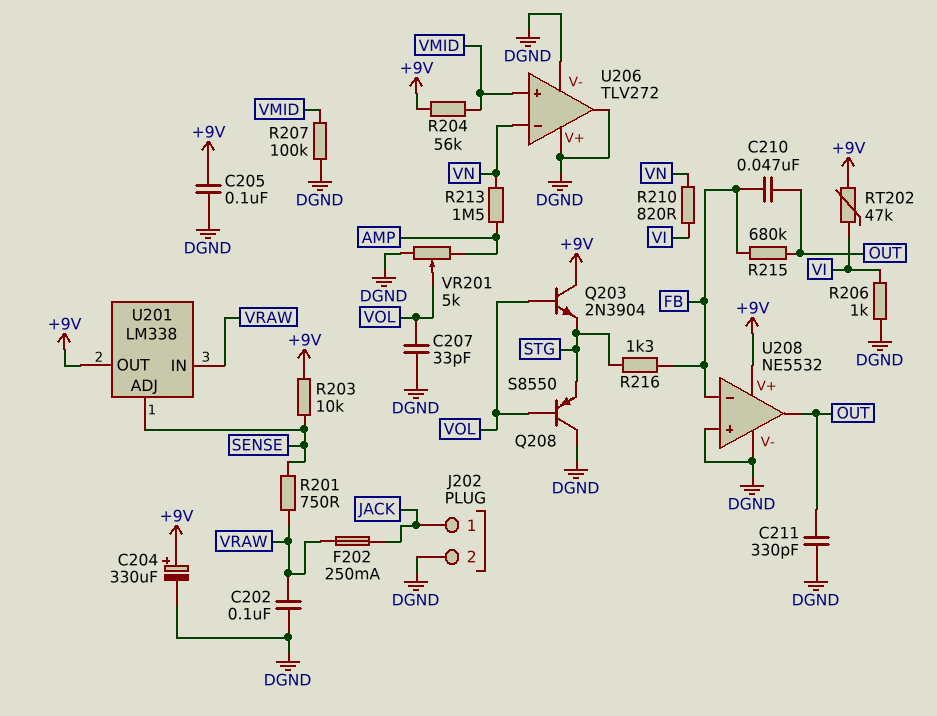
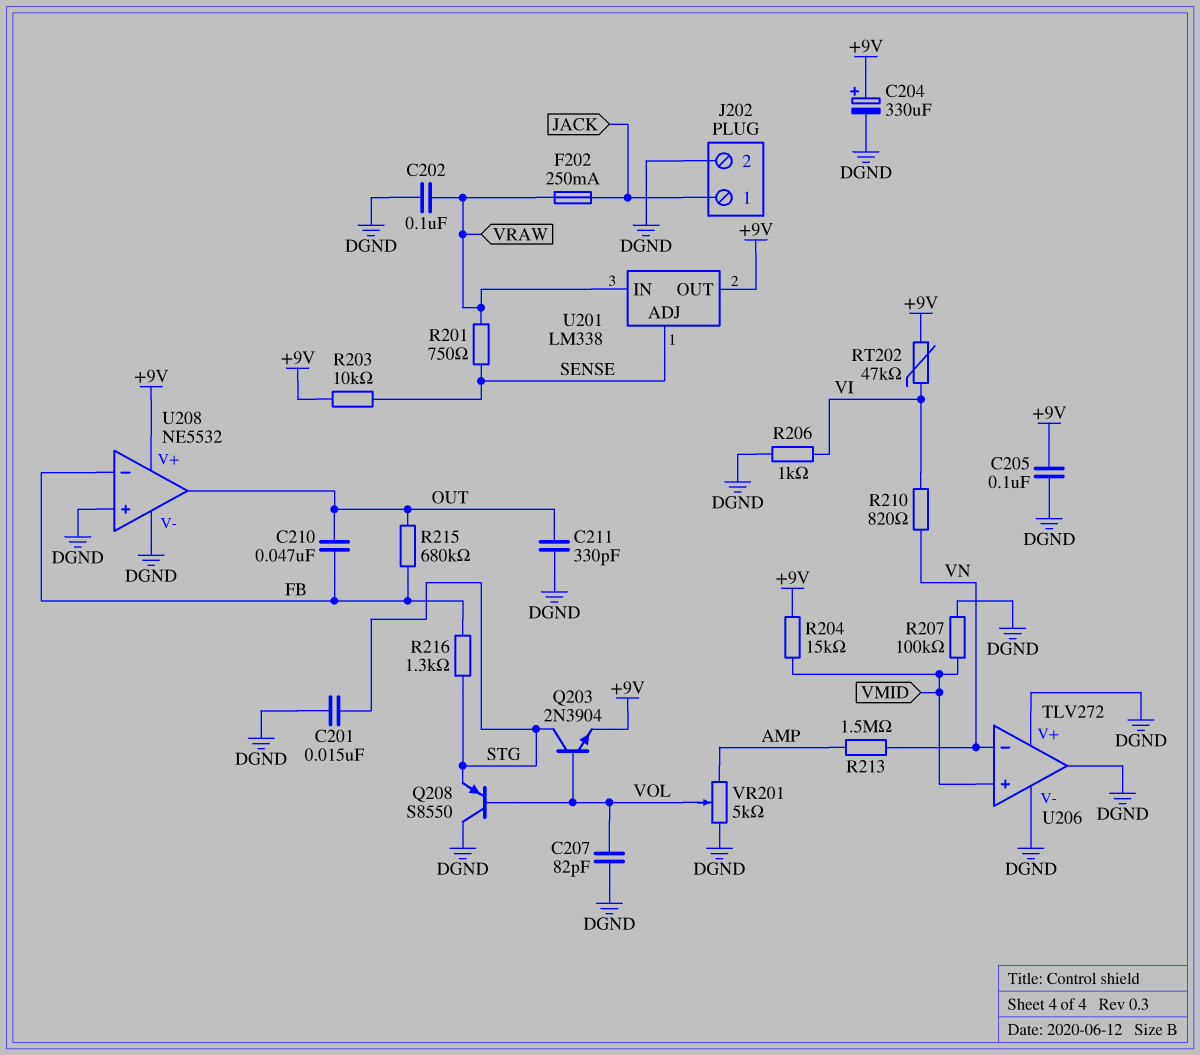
C201: none -> 15nF (DGND, STG)
C207: 33pF (DGND, VOL) -> 82pF (DGND, VOL)
Q203: NPN 2N3904 (B VOL, C +9V, E STG) -> NPN 2N3904 (B VOL, C STG, E +9V)
R204: 56k (+9V, VMID) -> 15k (+9V, VMID)

